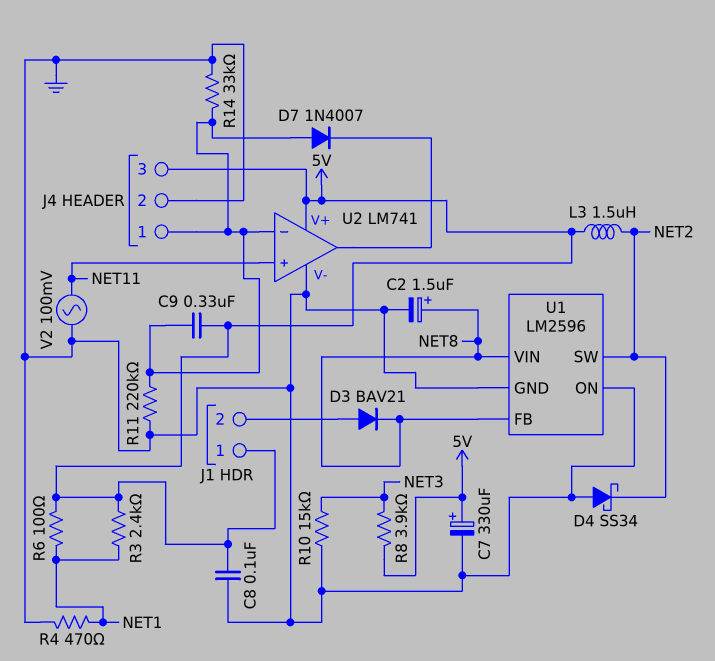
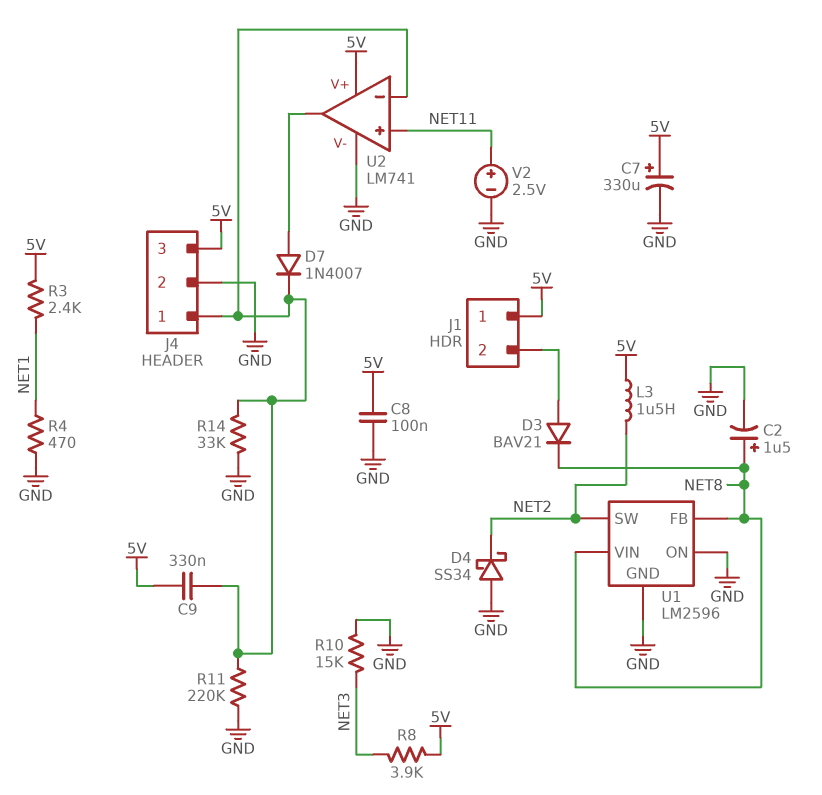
D7: diode 1N4007 (A J4/1, K U2/out) -> diode 1N4007 (A U2/out, K J4/1)
R6: 100 (5V, NET1) -> none
V2: AC 100mV (GND, NET11) -> 2.5V (plus NET11, minus GND)

